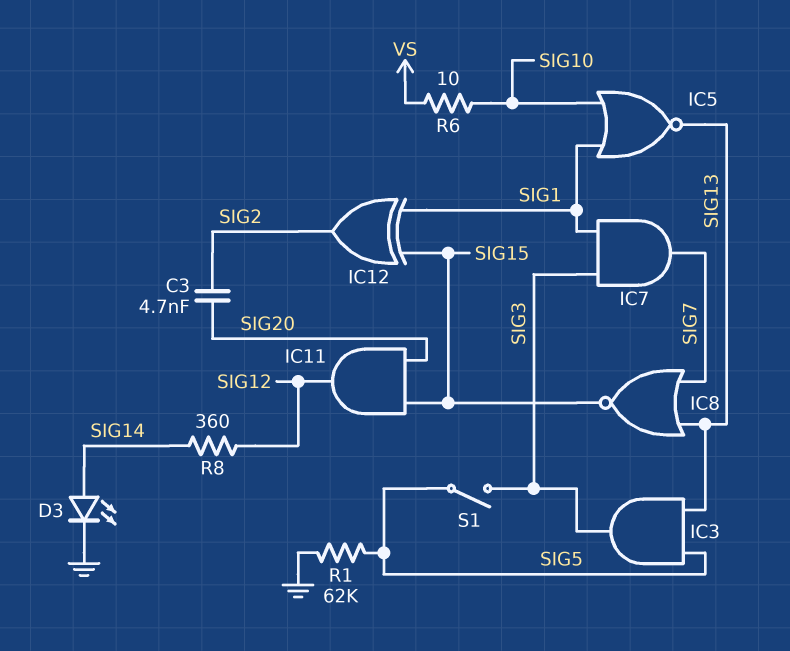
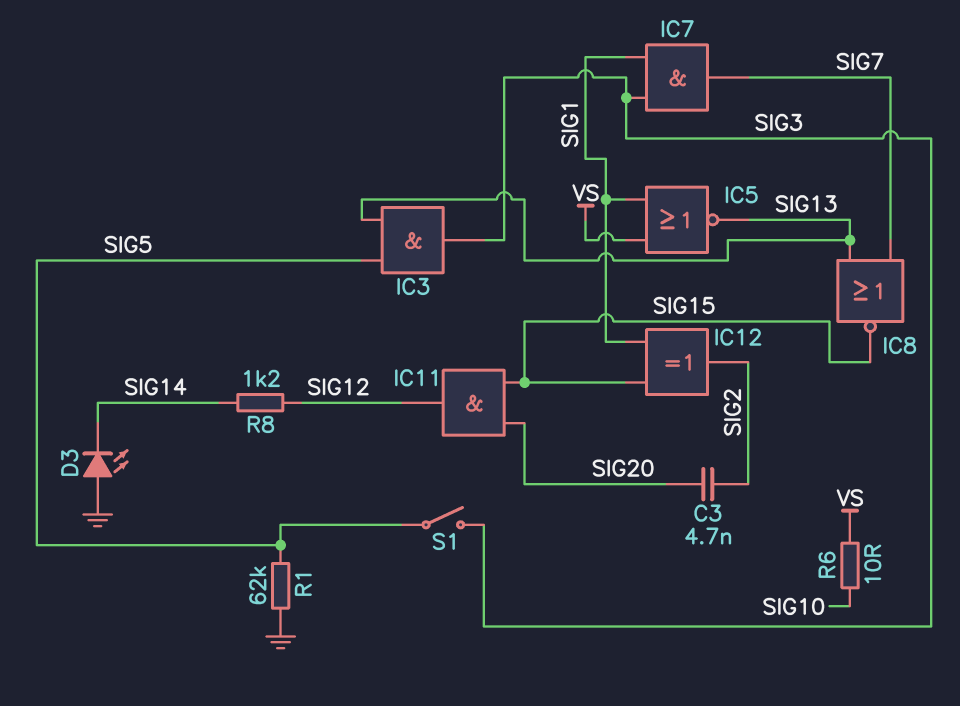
D3: LED (A SIG14, K GND) -> LED (A GND, K SIG14)
IC5: NOR (in SIG1, in SIG10, out SIG13) -> NOR (in SIG1, in VS, out SIG13)
R8: 360 (SIG12, SIG14) -> 1.2k (SIG12, SIG14)

